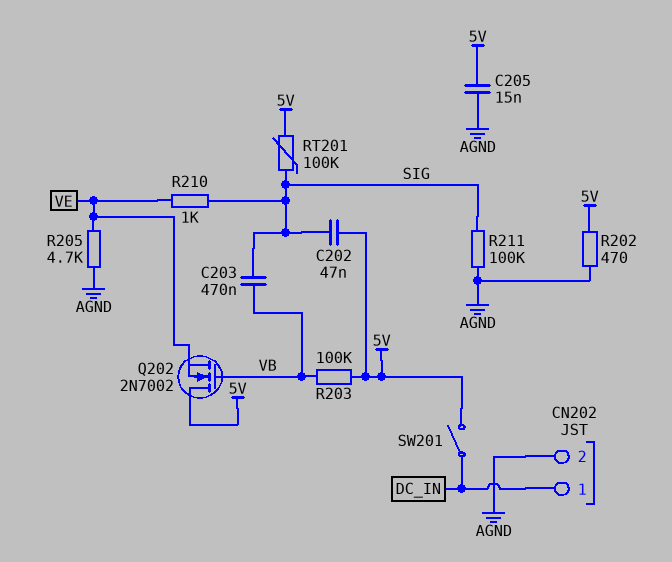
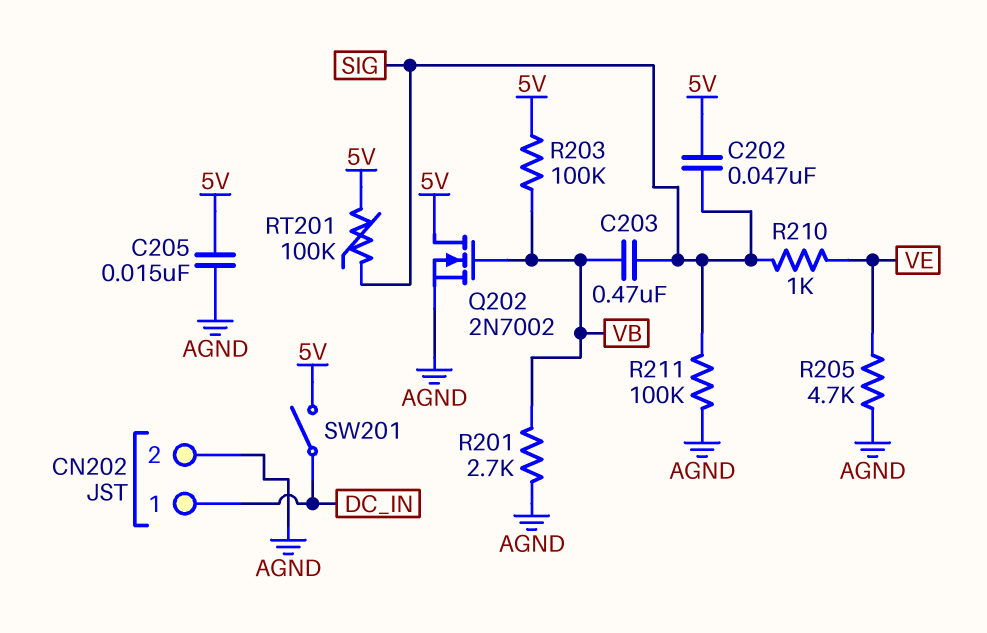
Q202: NMOS 2N7002 (G VB, D 5V, S VE) -> NMOS 2N7002 (G VB, D 5V, S AGND)
R201: none -> 2.7k (AGND, VB)
R202: 470 (5V, AGND) -> none

